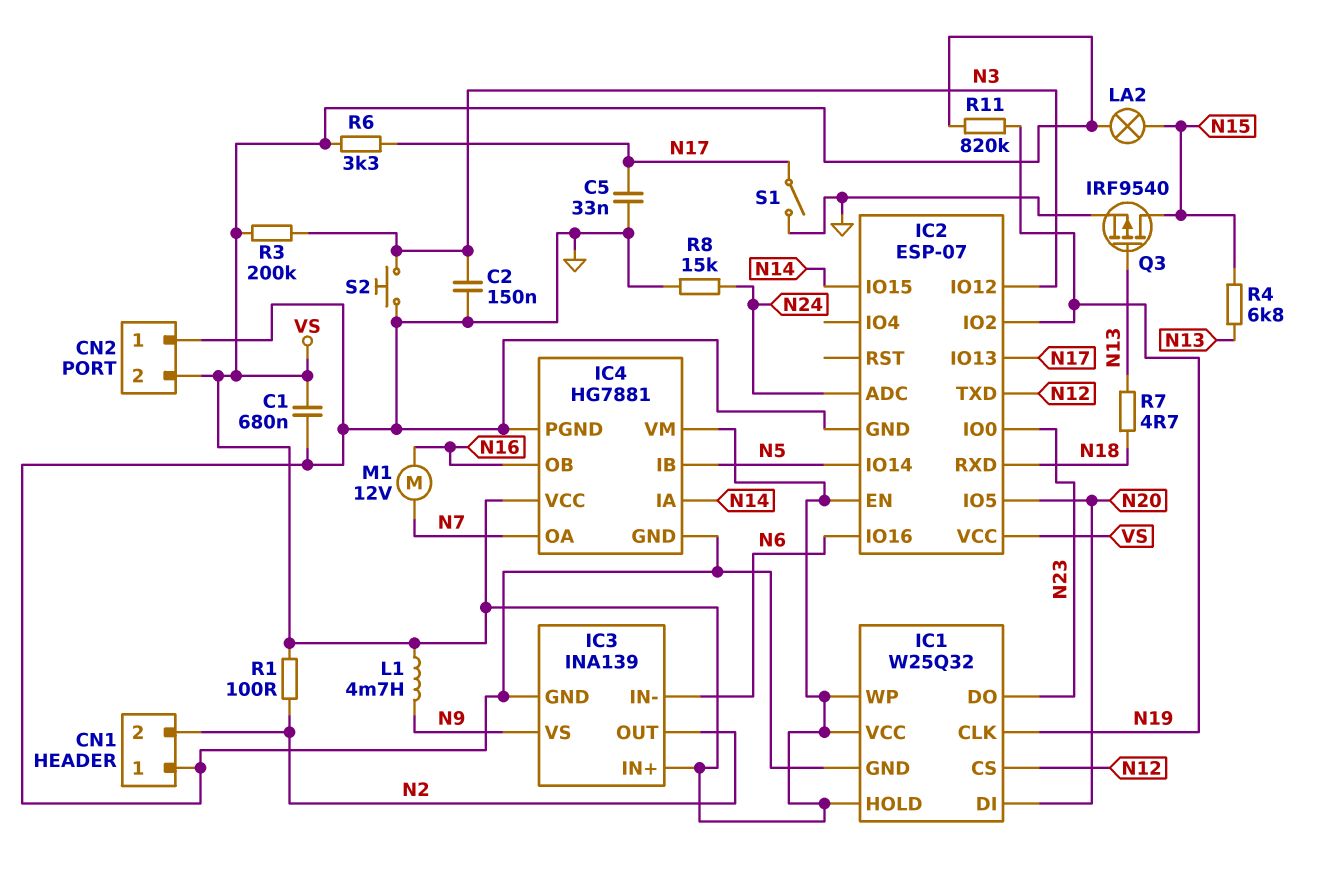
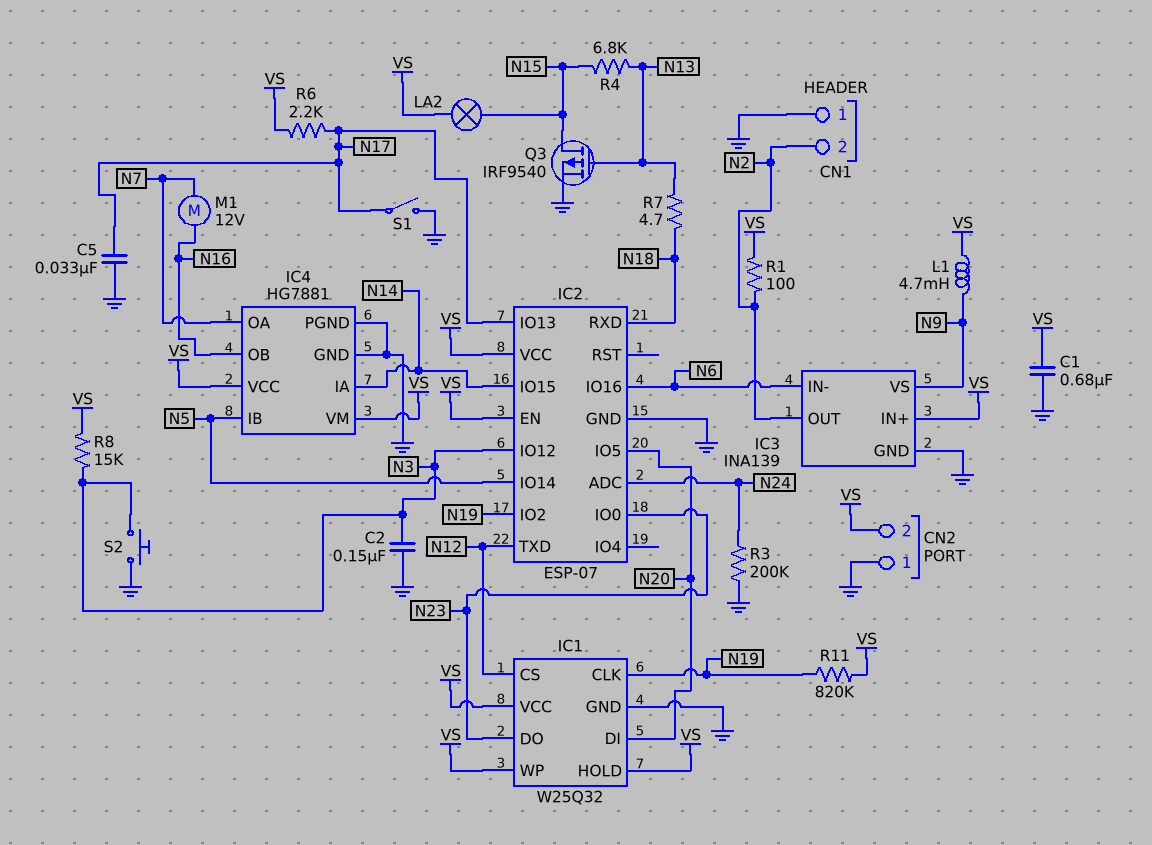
R3: 200k (N3, VS) -> 200k (GND, N24)
R6: 3.3k (N17, VS) -> 2.2k (N17, VS)
R8: 15k (GND, N24) -> 15k (N3, VS)

